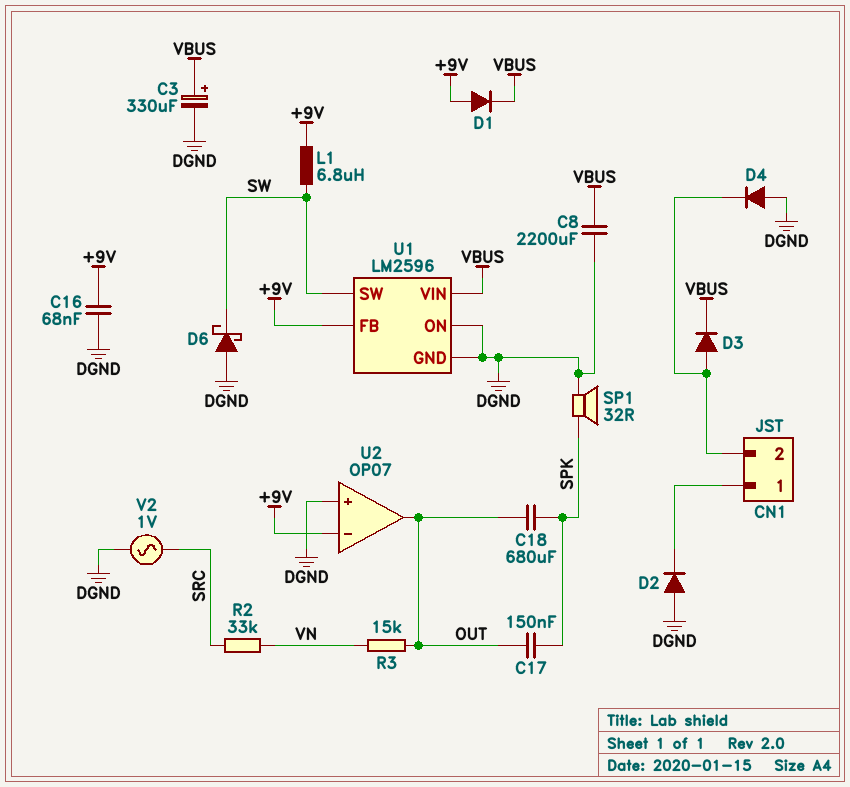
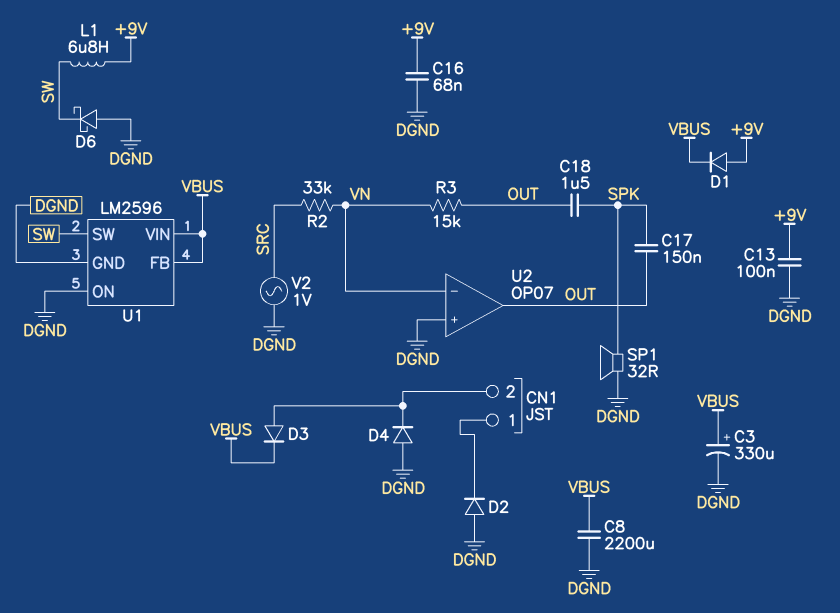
C13: none -> 100nF (+9V, DGND)
C18: 680uF (OUT, SPK) -> 1.5uF (OUT, SPK)
U1 pin FB: +9V -> VBUS
U2 pin in-: +9V -> VN

